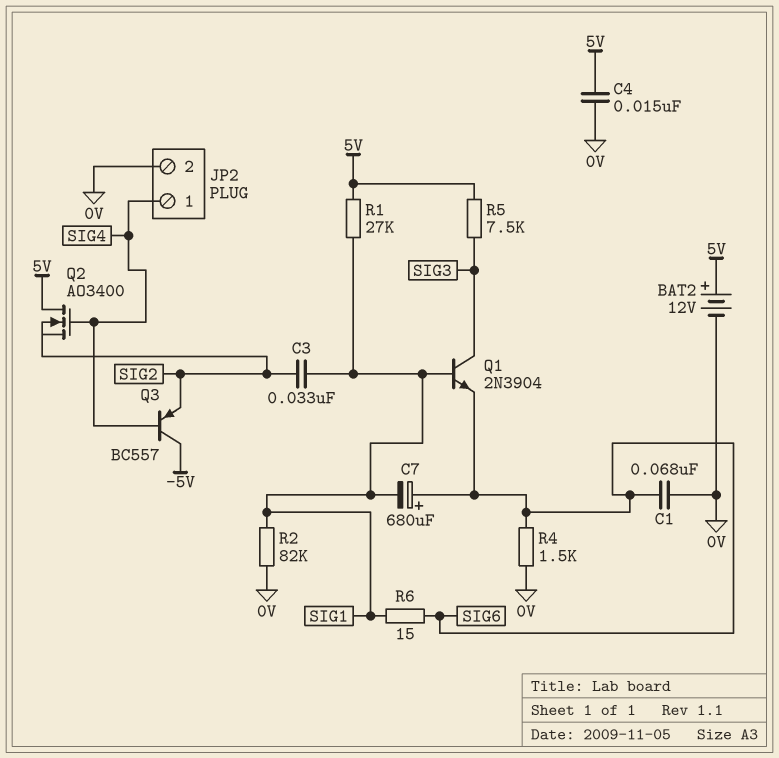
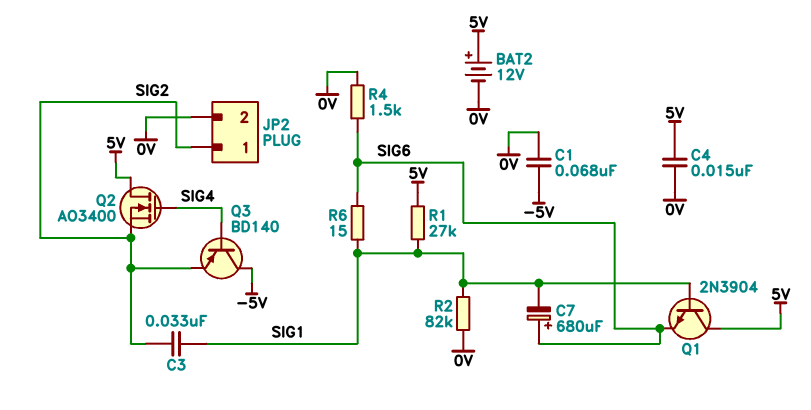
C1: 68nF (0V, SIG6) -> 68nF (-5V, 0V)
JP2 pin 1: SIG4 -> SIG2
Q1: NPN 2N3904 (B SIG1, C SIG3, E SIG6) -> NPN 2N3904 (B SIG1, C 5V, E SIG6)
Q3: PNP BC557 (B SIG4, C -5V, E SIG2) -> PNP BD140 (B SIG4, C -5V, E SIG2)
R5: 7.5k (5V, SIG3) -> none

